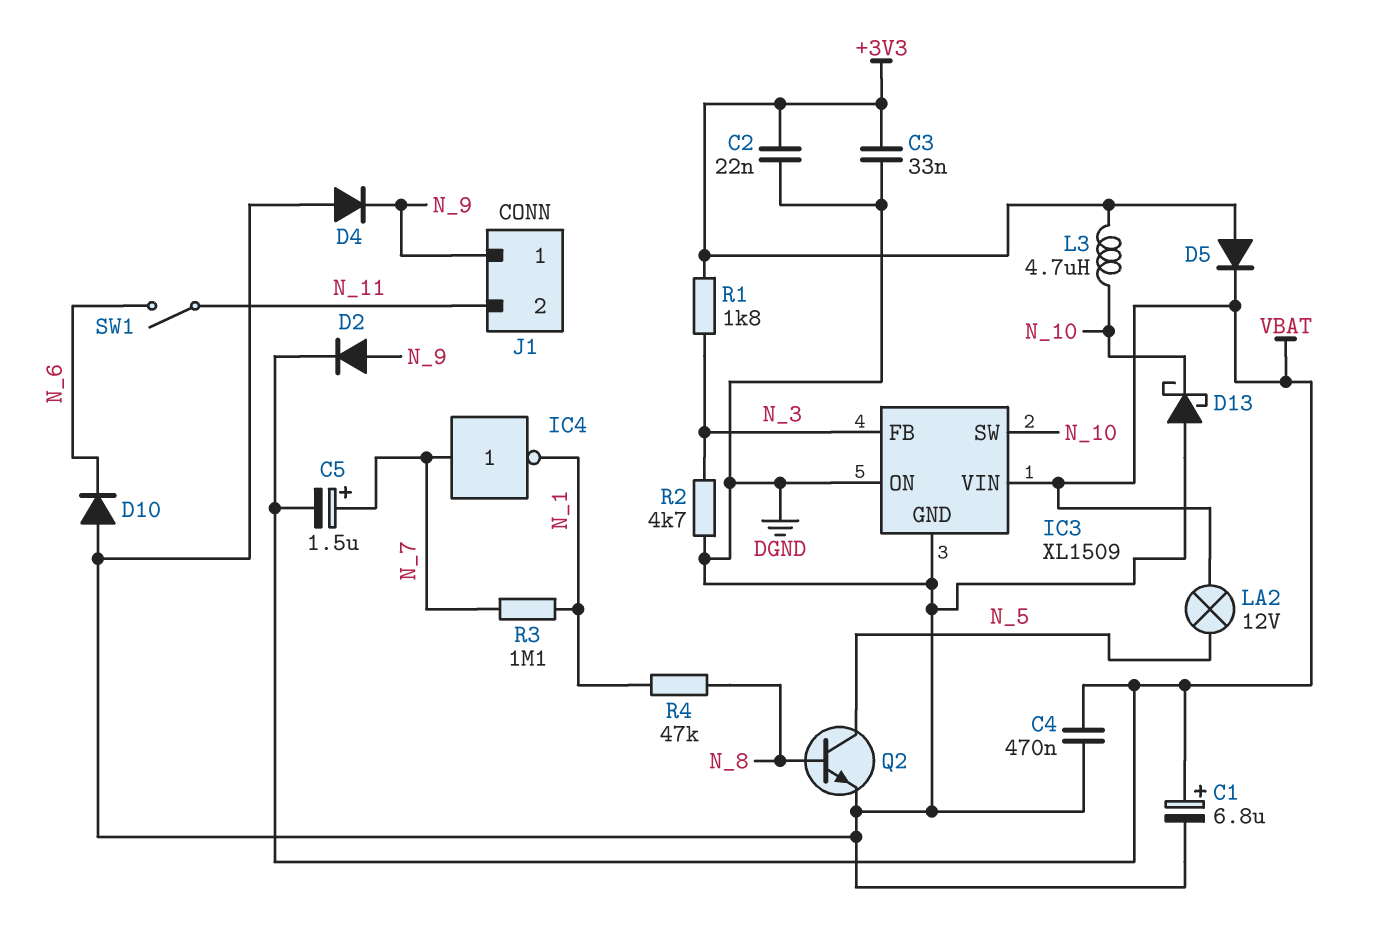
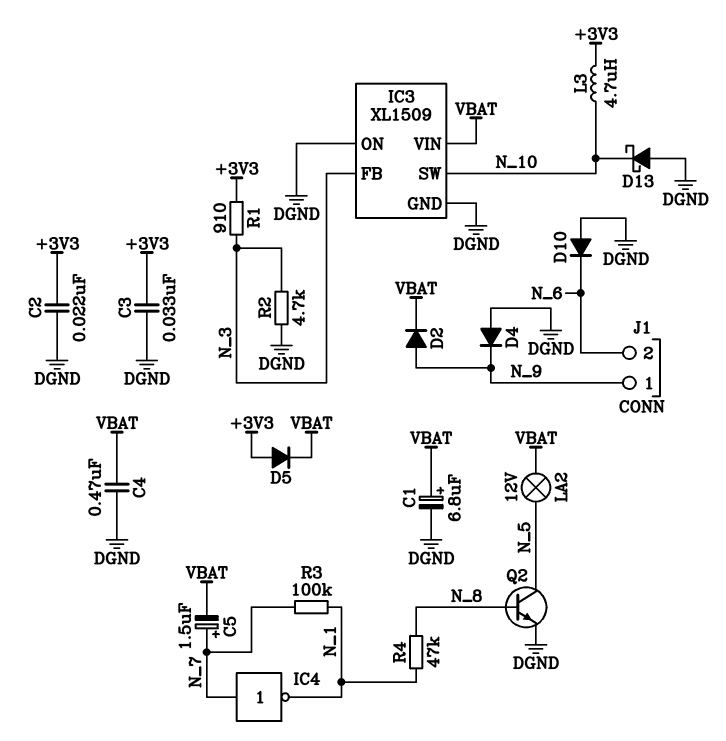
J1 pin 2: N_11 -> N_6
R1: 1.8k (+3V3, N_3) -> 910 (+3V3, N_3)
R3: 1.1M (N_1, N_7) -> 100k (N_1, N_7)
SW1: switch (N_6, N_11) -> none

